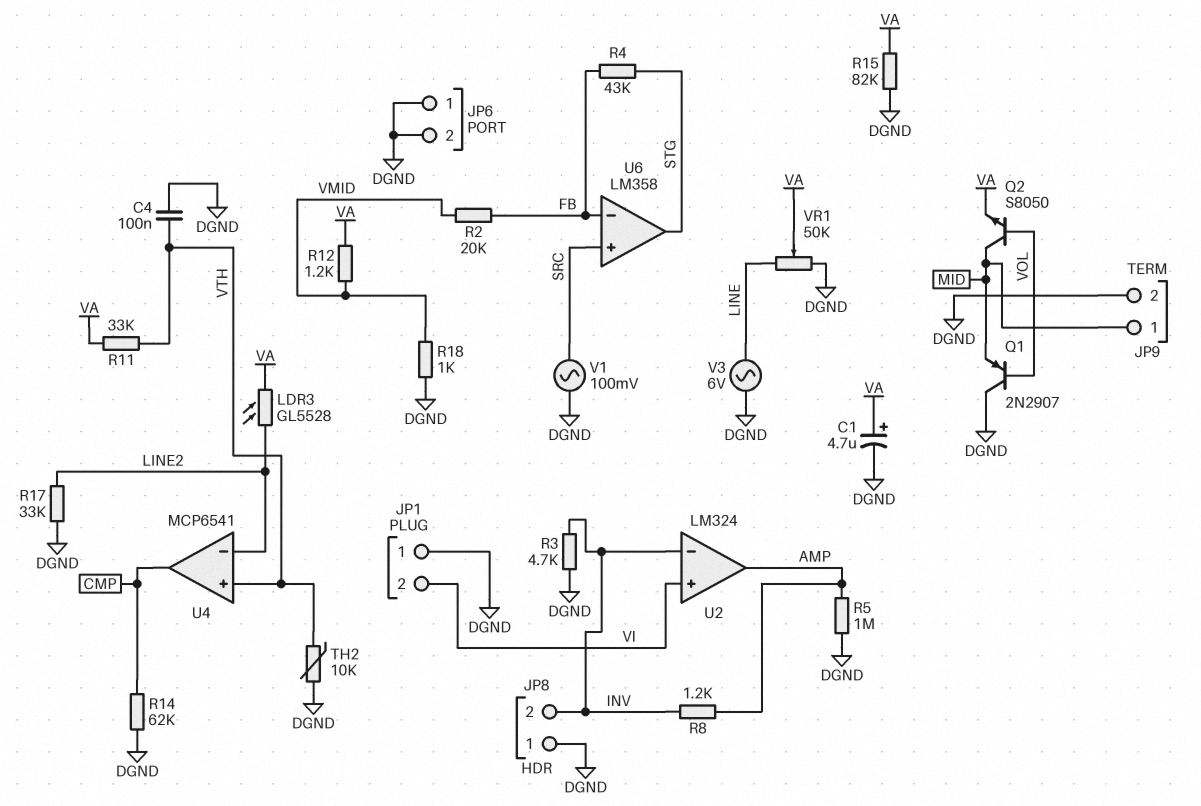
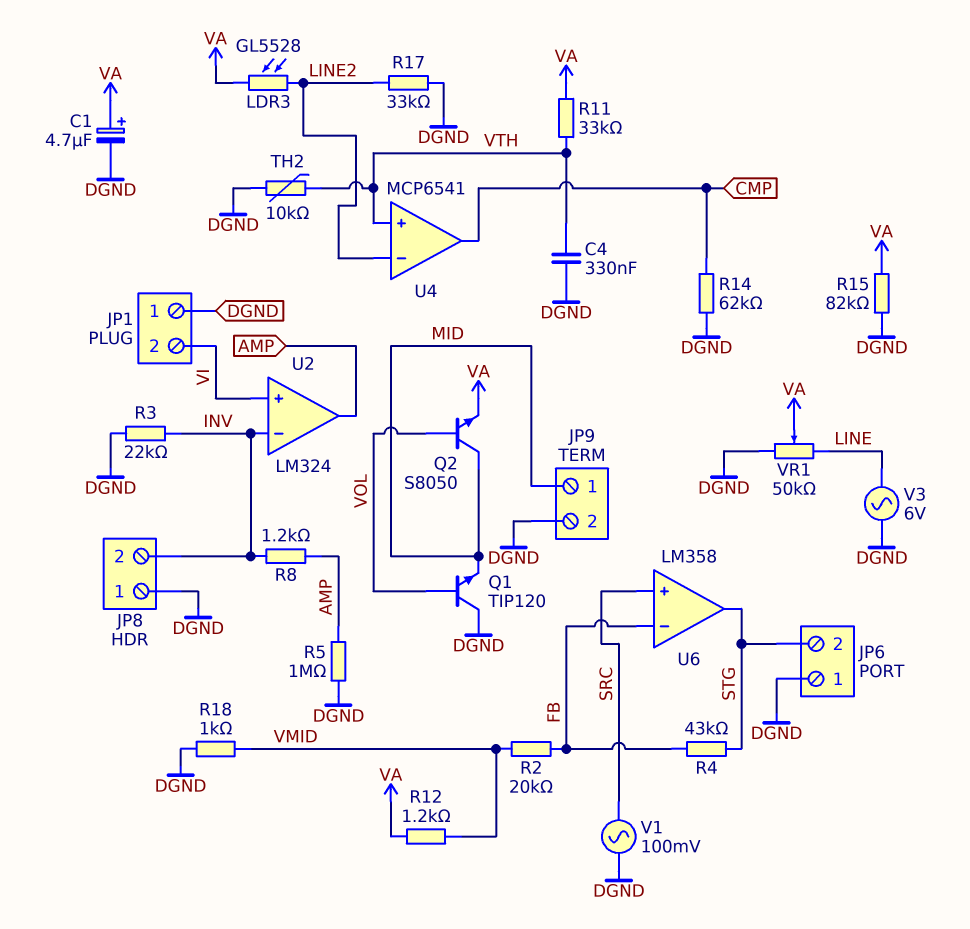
C4: 100nF (DGND, VTH) -> 330nF (DGND, VTH)
JP6 pin 2: DGND -> STG
Q1: PNP 2N2907 (B VOL, C DGND, E MID) -> NPN TIP120 (B VOL, C DGND, E MID)
R3: 4.7k (DGND, INV) -> 22k (DGND, INV)

